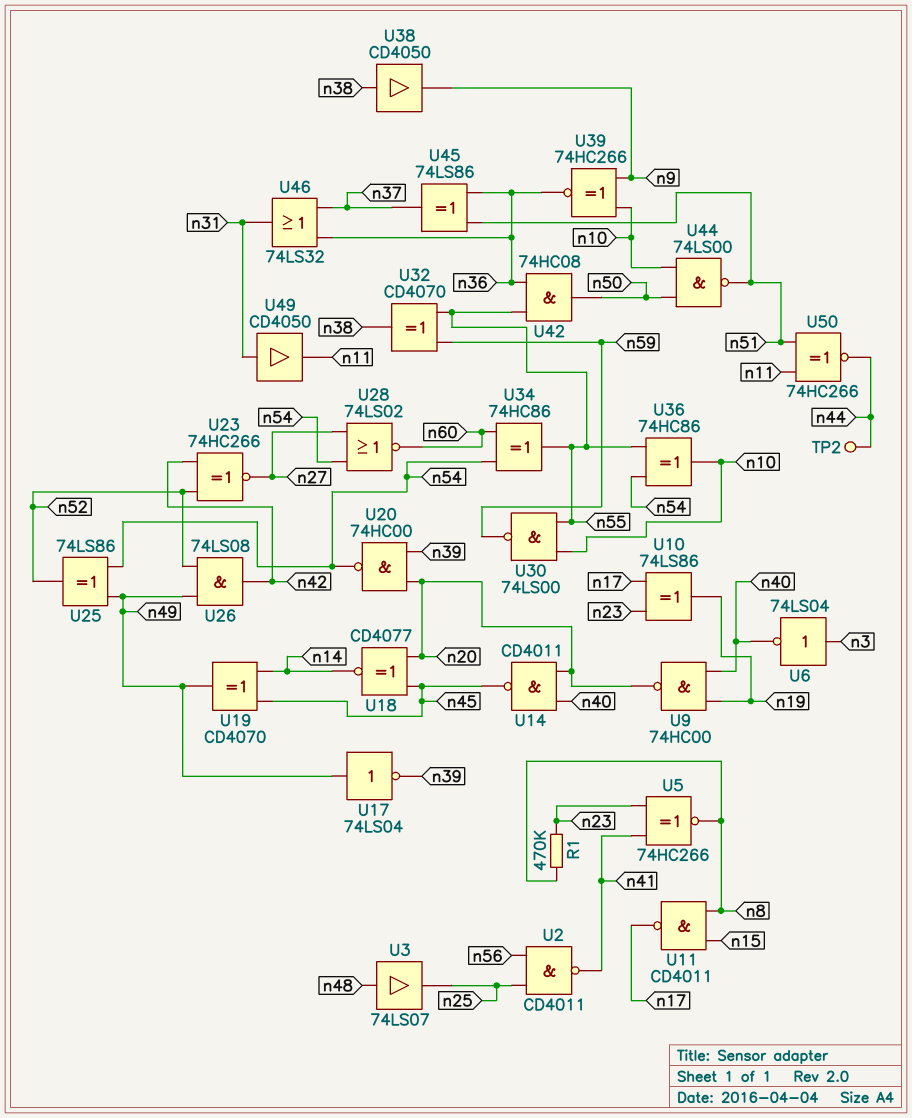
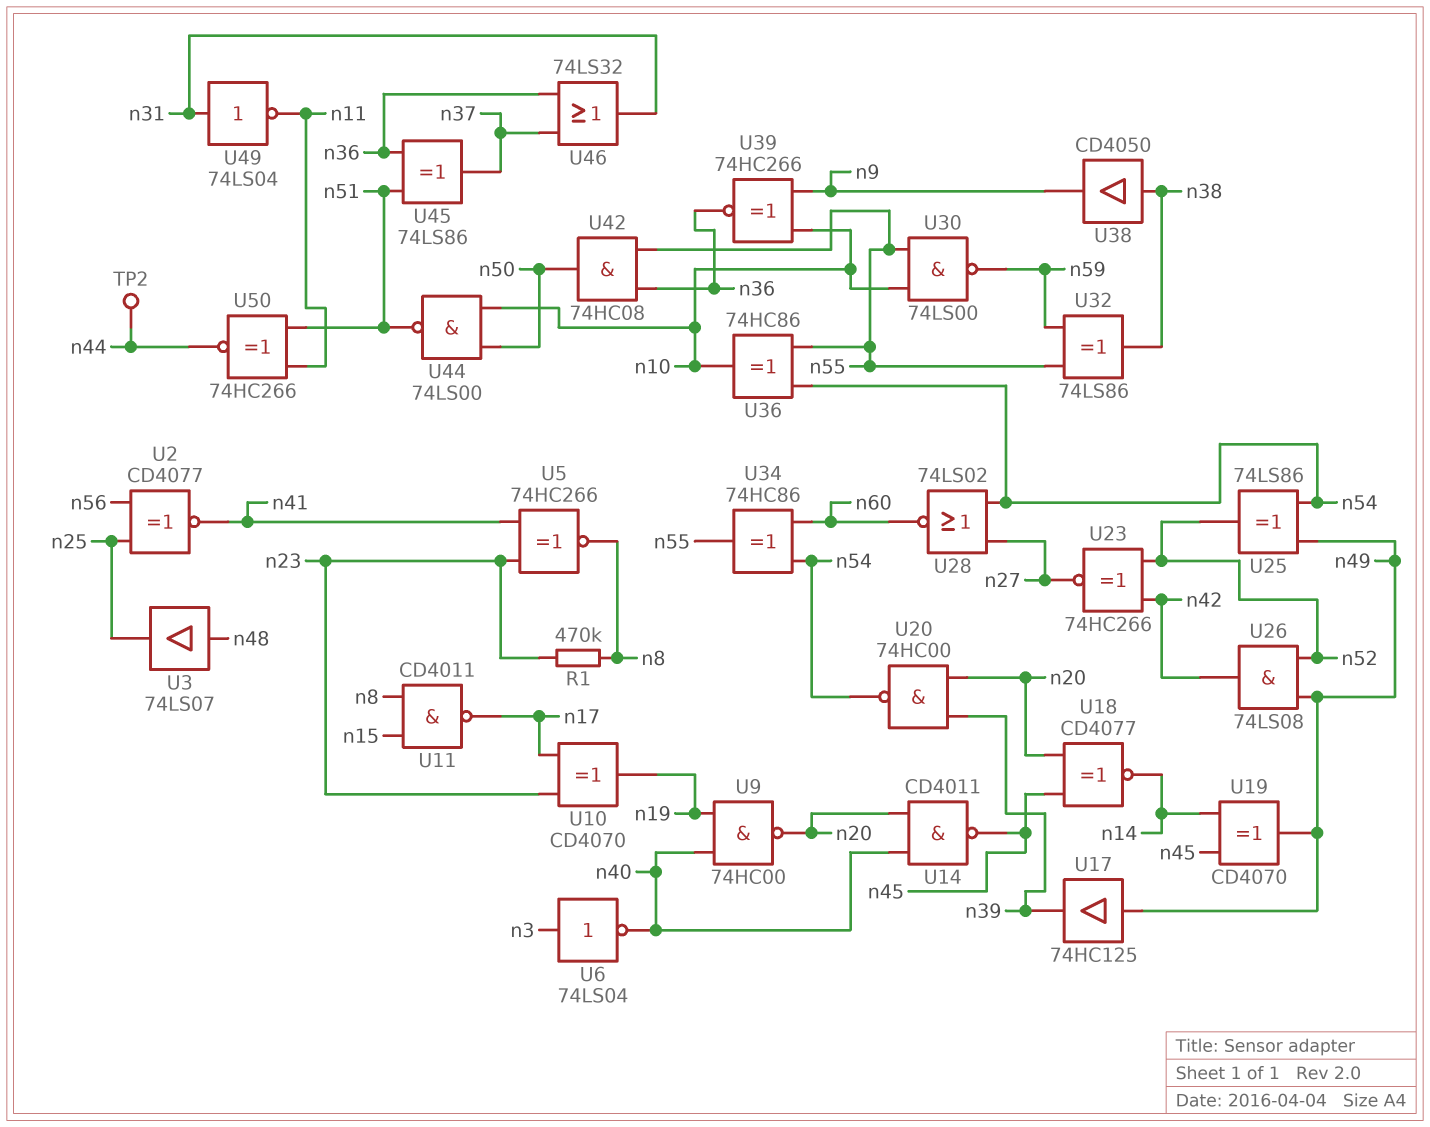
U2: NAND CD4011 (in n25, in n56, out n41) -> XNOR CD4077 (in n25, in n56, out n41)
U10: XOR 74LS86 (in n17, in n23, out n19) -> XOR CD4070 (in n17, in n23, out n19)
U17: NOT 74LS04 (in n49, out n39) -> buffer 74HC125 (in n49, out n39)
U32: XOR CD4070 (in n55, in n59, out n38) -> XOR 74LS86 (in n55, in n59, out n38)
U49: buffer CD4050 (in n31, out n11) -> NOT 74LS04 (in n31, out n11)

